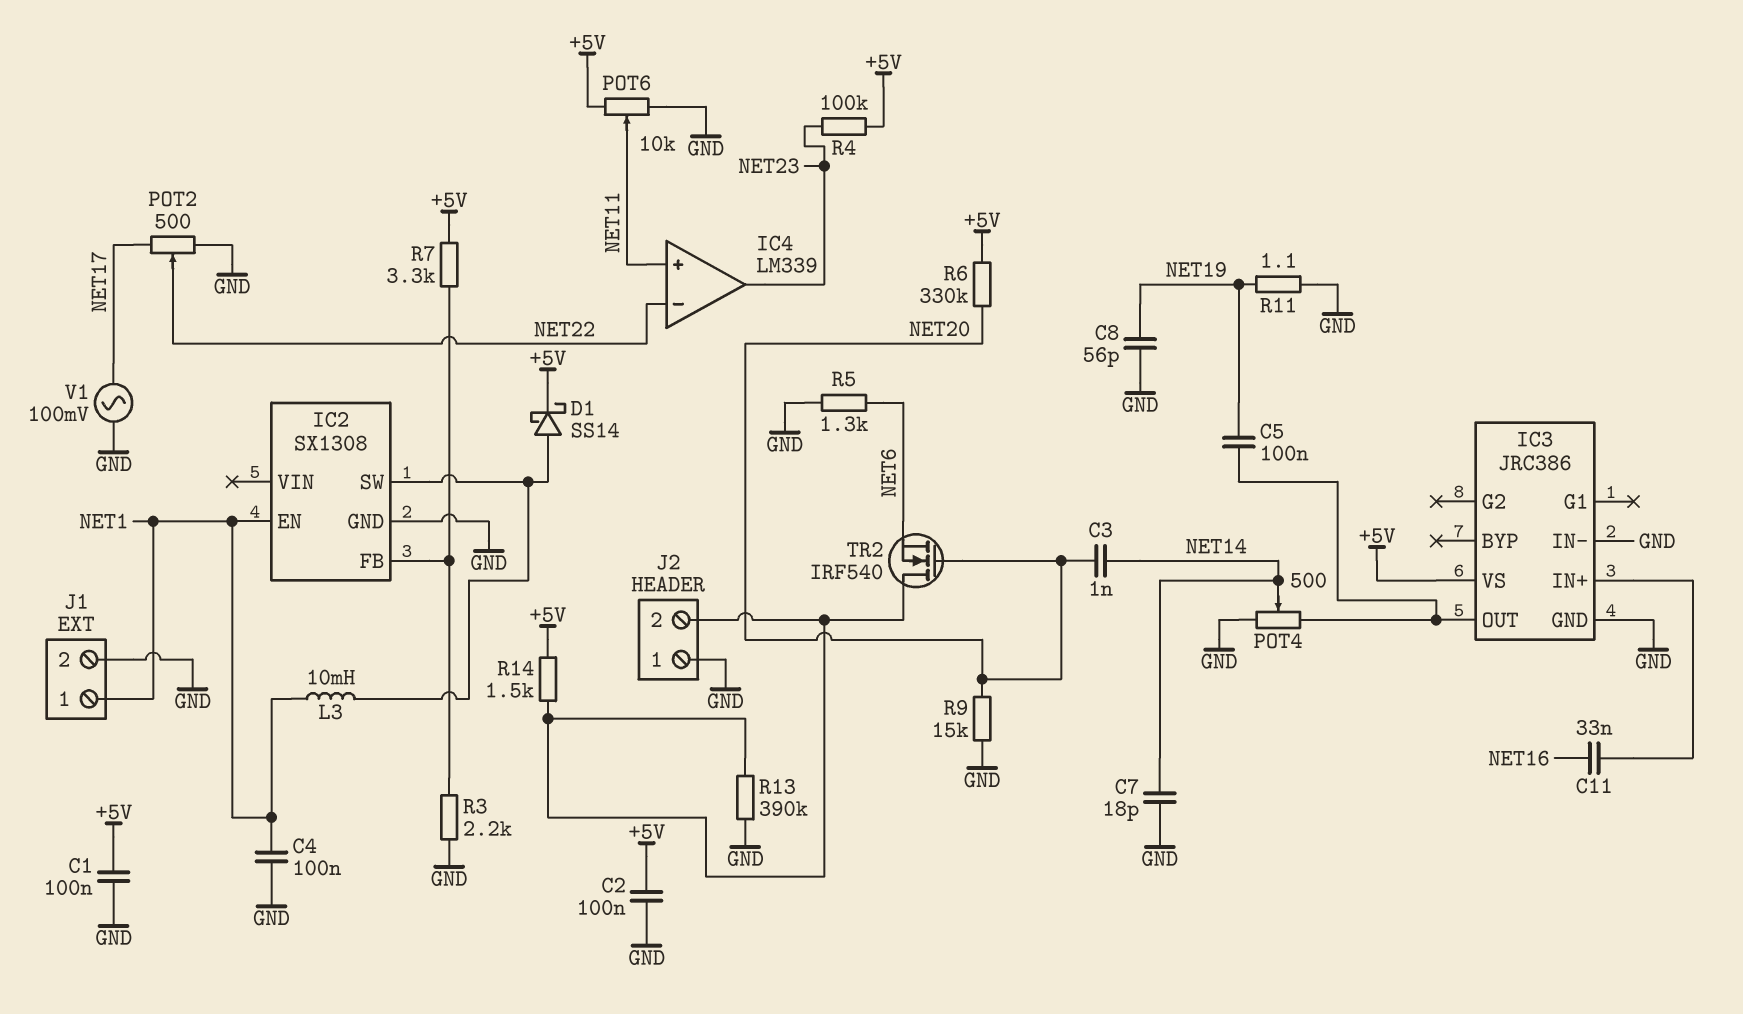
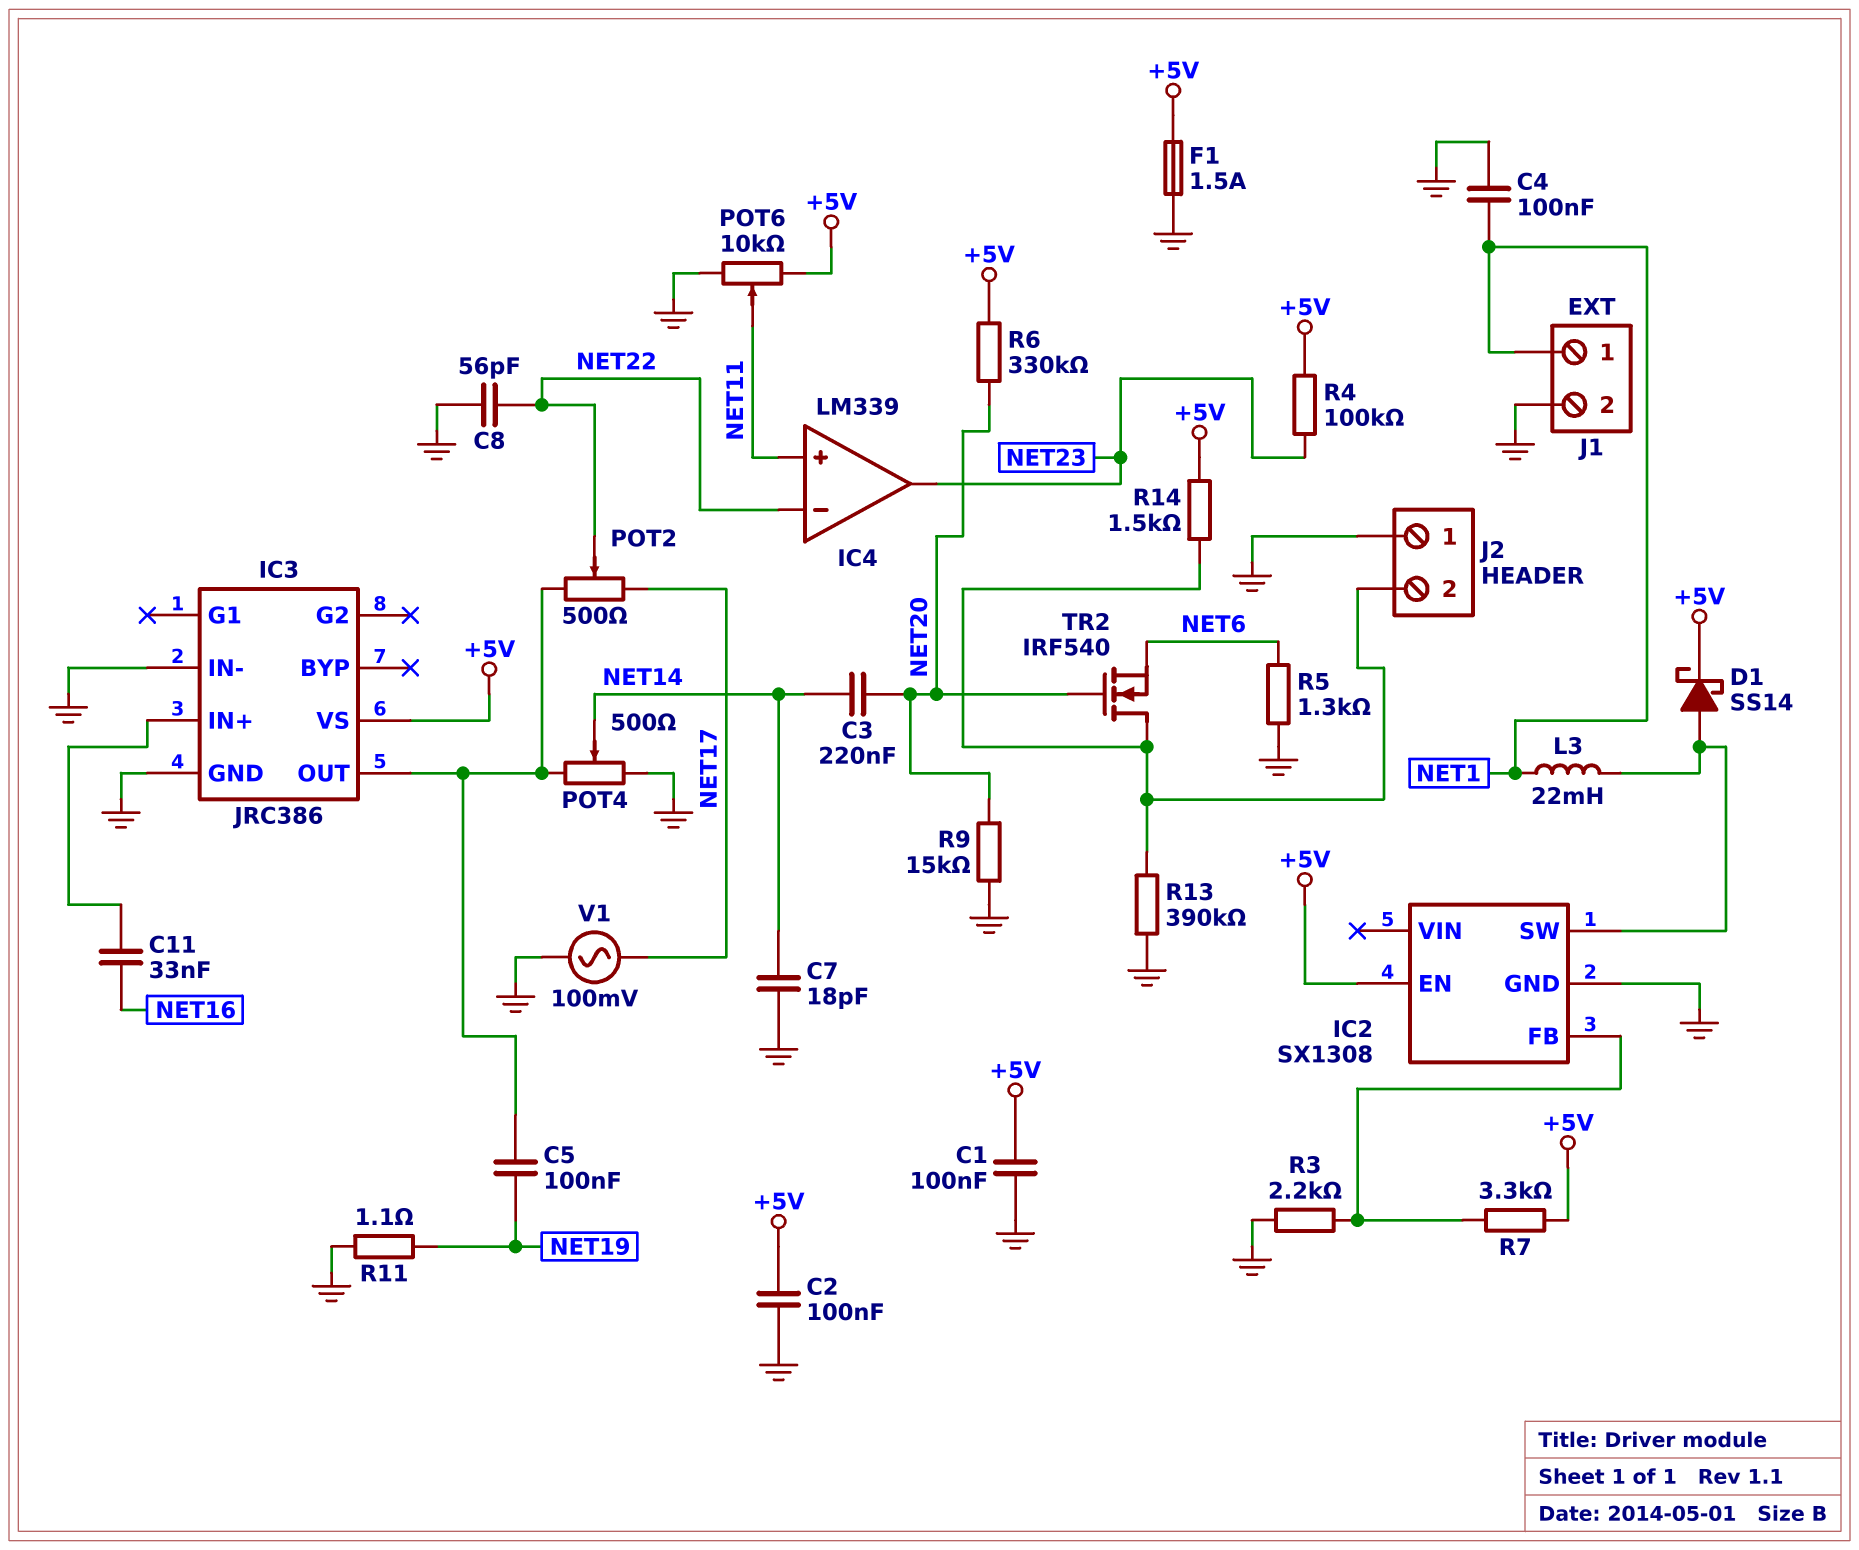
C3: 1nF (NET14, NET20) -> 220nF (NET14, NET20)
C8: 56pF (GND, NET19) -> 56pF (GND, NET22)
F1: none -> 1.5A (+5V, GND)
IC2 pin EN: NET1 -> +5V
L3: 10mH (IC2/SW, NET1) -> 22mH (IC2/SW, NET1)
POT2: 500 (GND, NET17, wiper NET22) -> 500 (IC3/OUT, NET17, wiper NET22)

